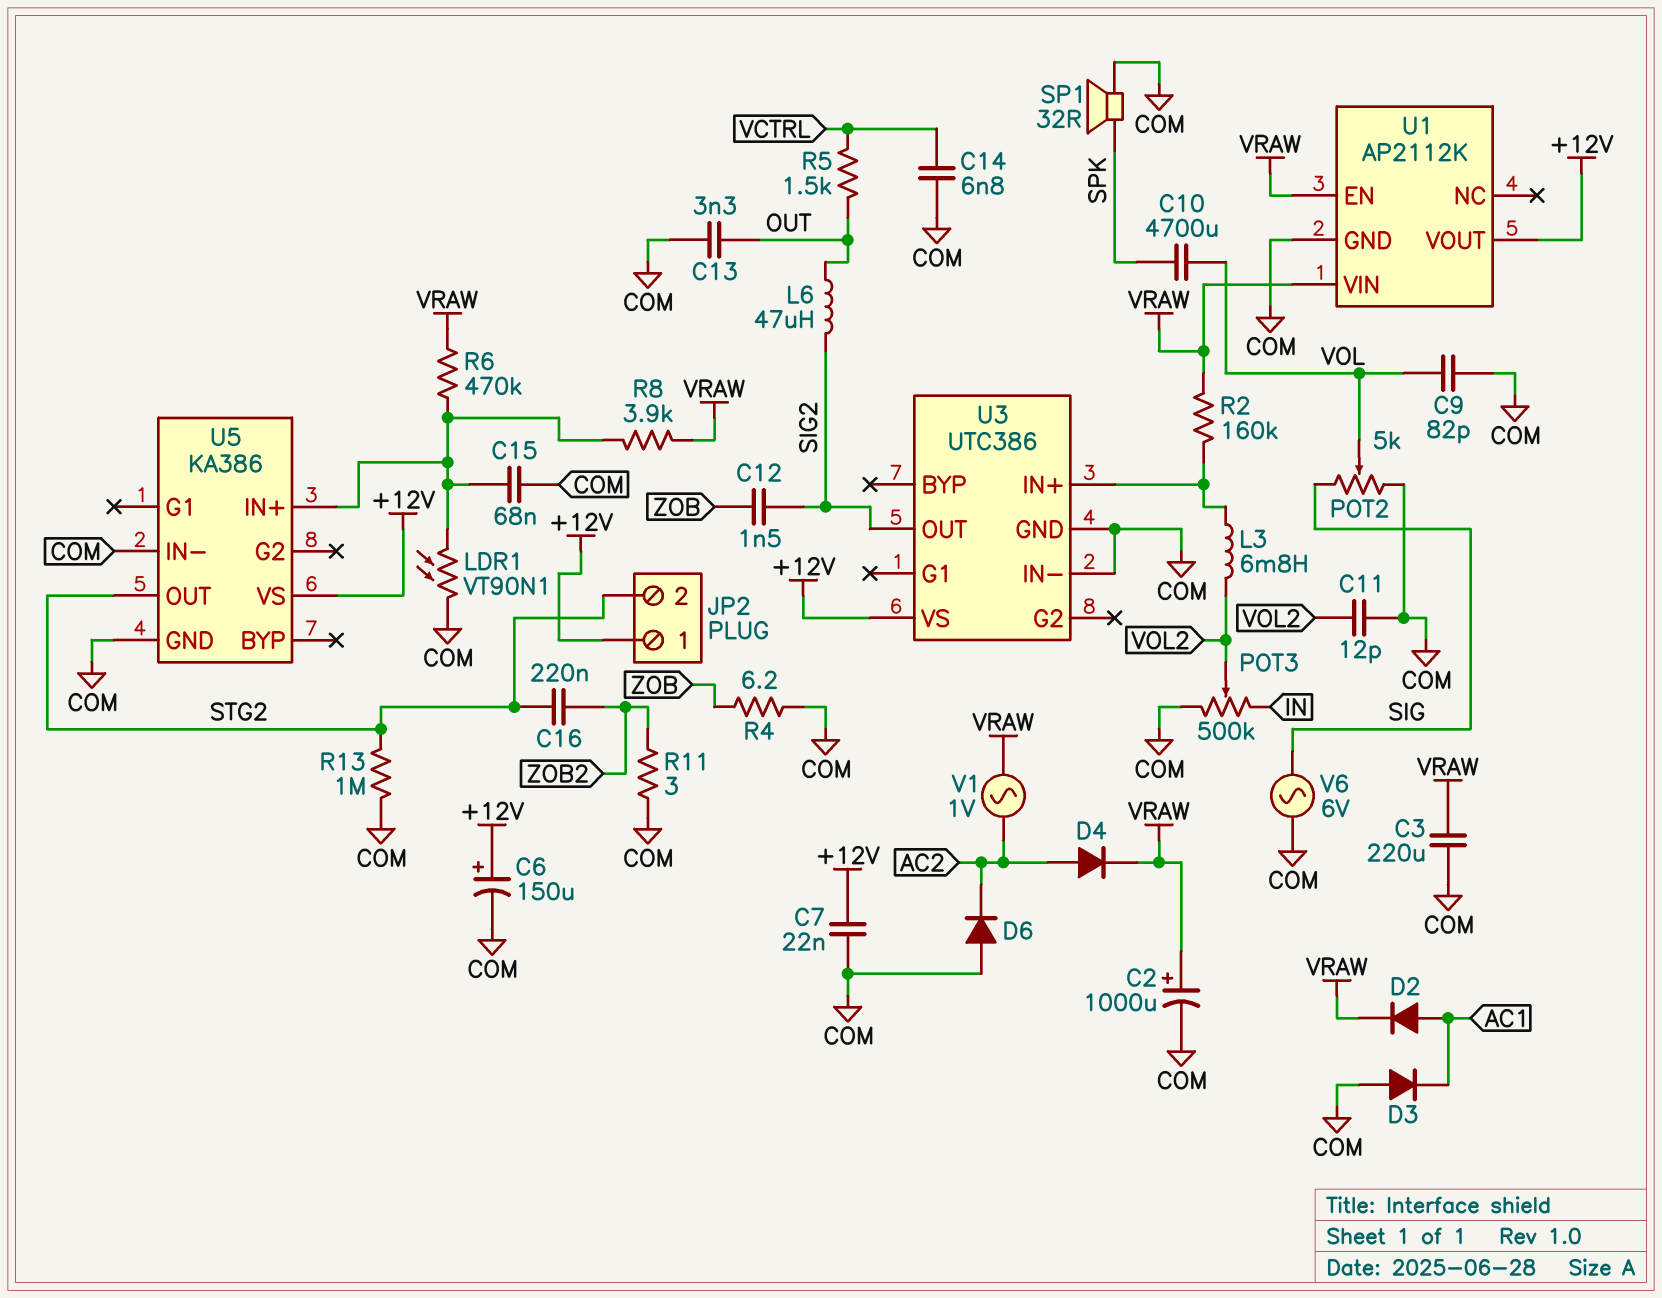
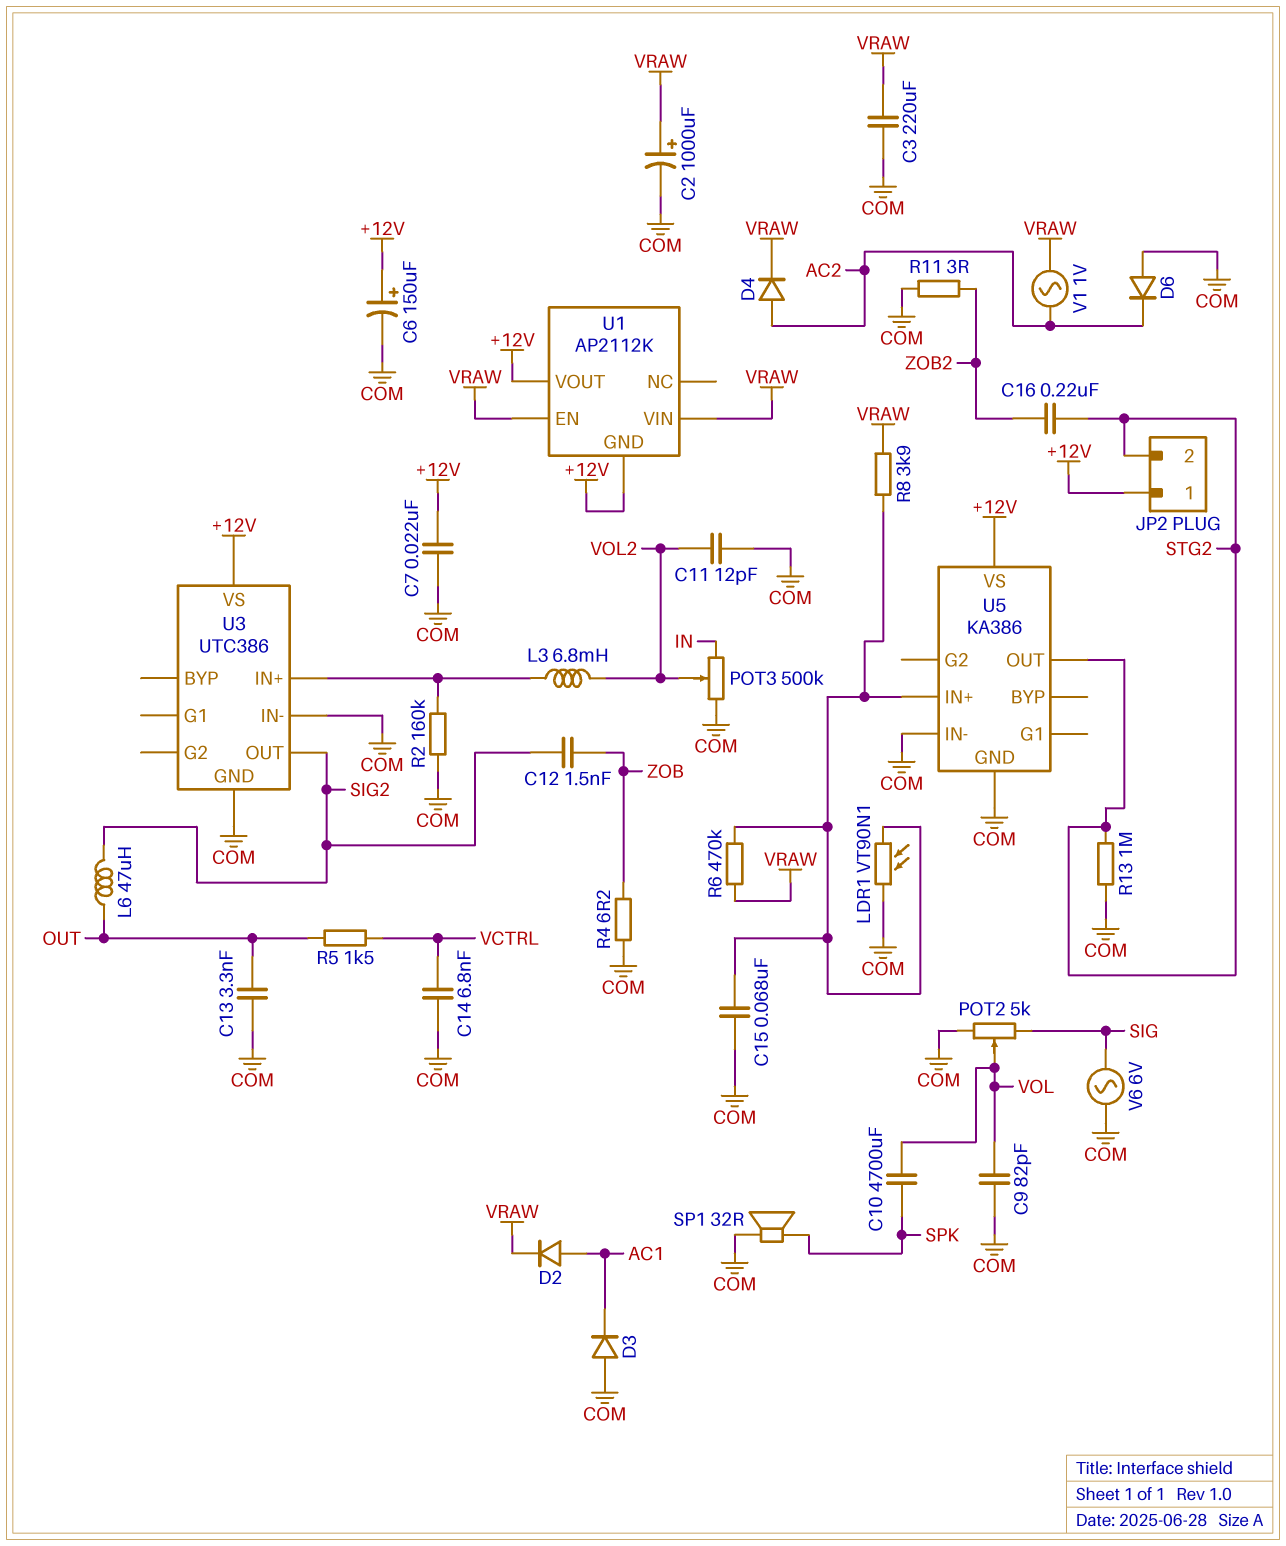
R2: 160k (U3/IN+, VRAW) -> 160k (COM, U3/IN+)
U1 pin GND: COM -> +12V

